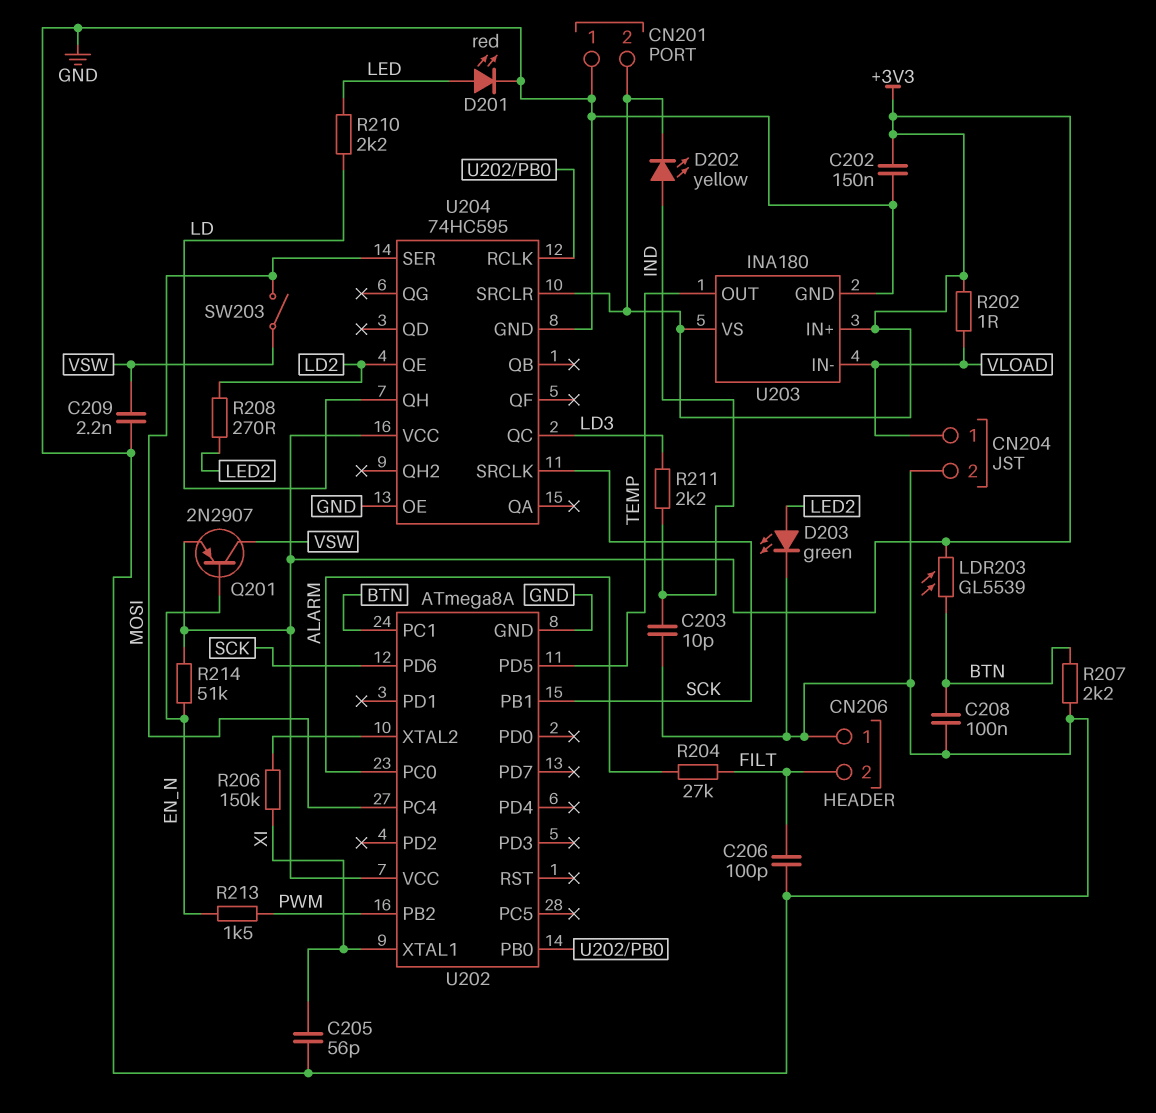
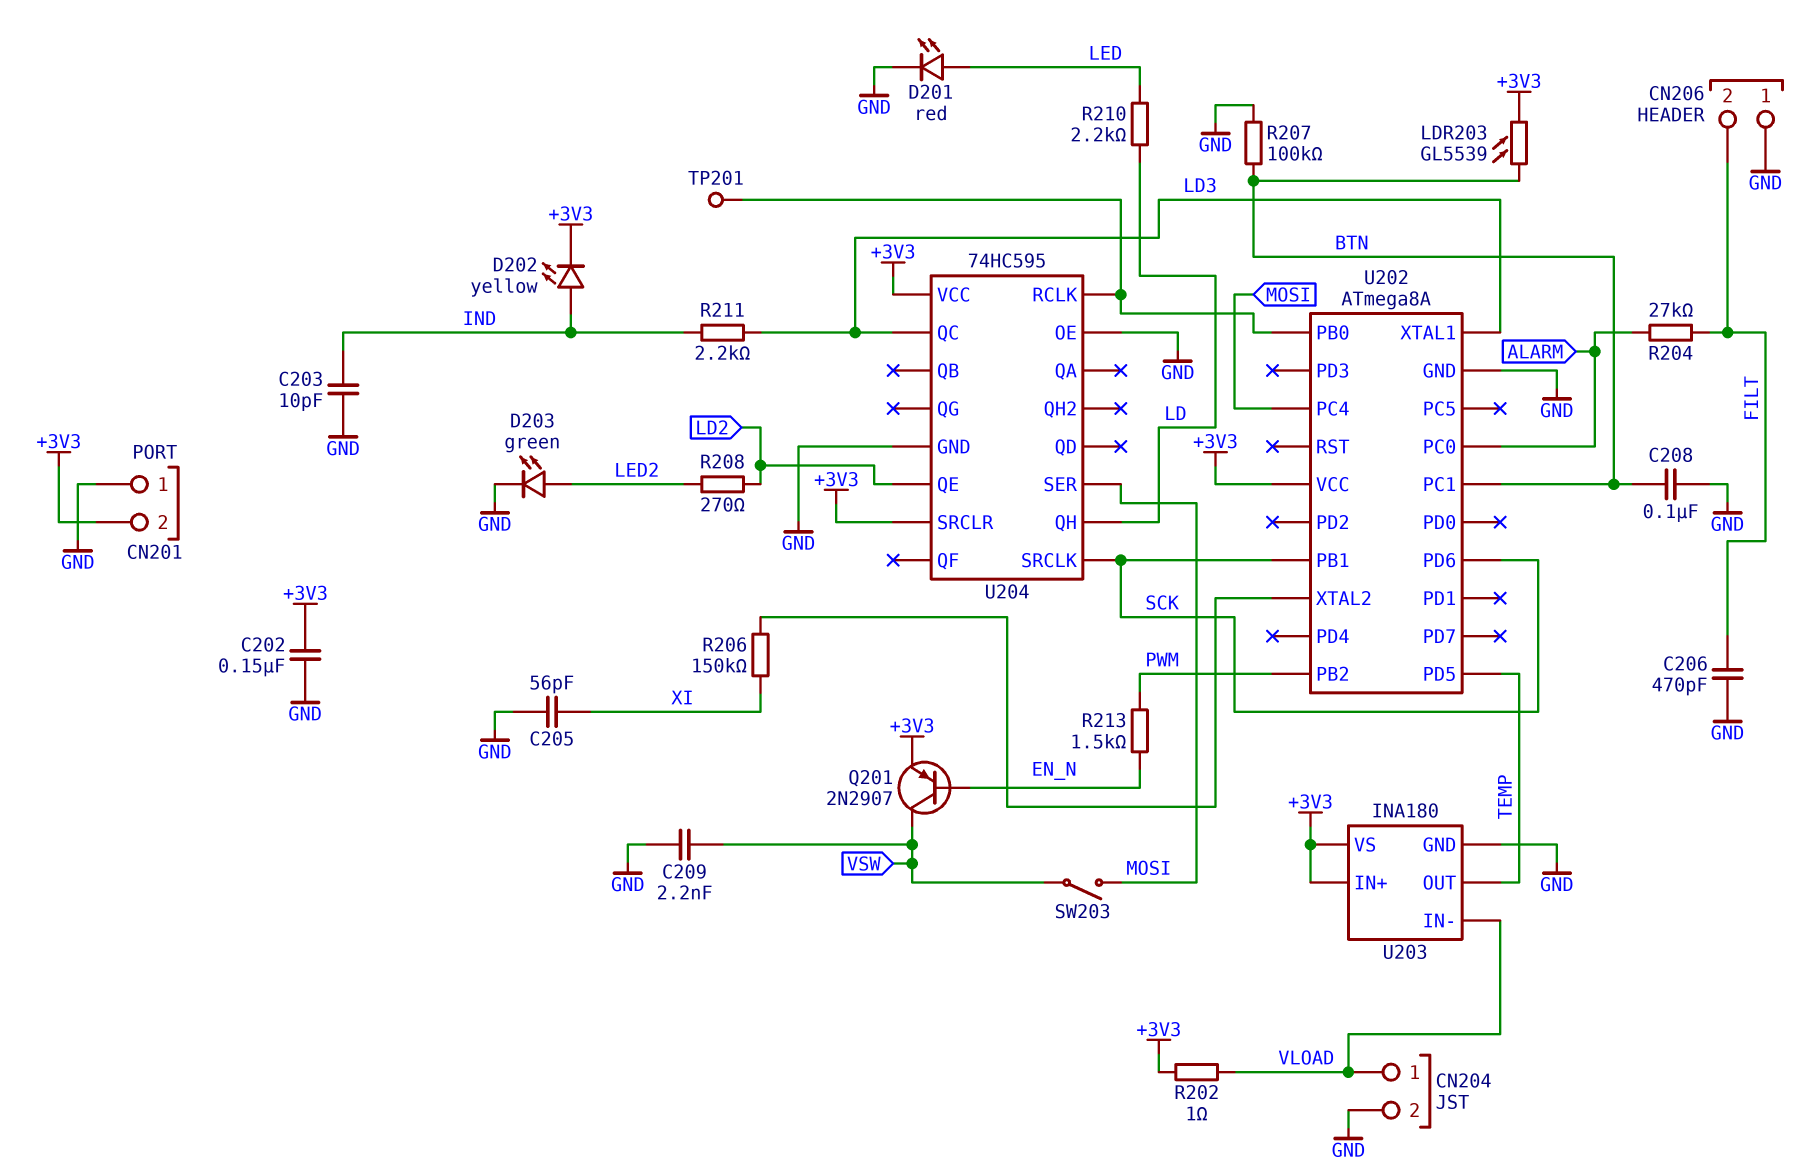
C206: 100pF (FILT, GND) -> 470pF (FILT, GND)
R207: 2.2k (BTN, GND) -> 100k (BTN, GND)
R214: 51k (+3V3, EN_N) -> none
TP201: none -> test point (U202/PB0)
U202 pin XTAL1: XI -> LD3

